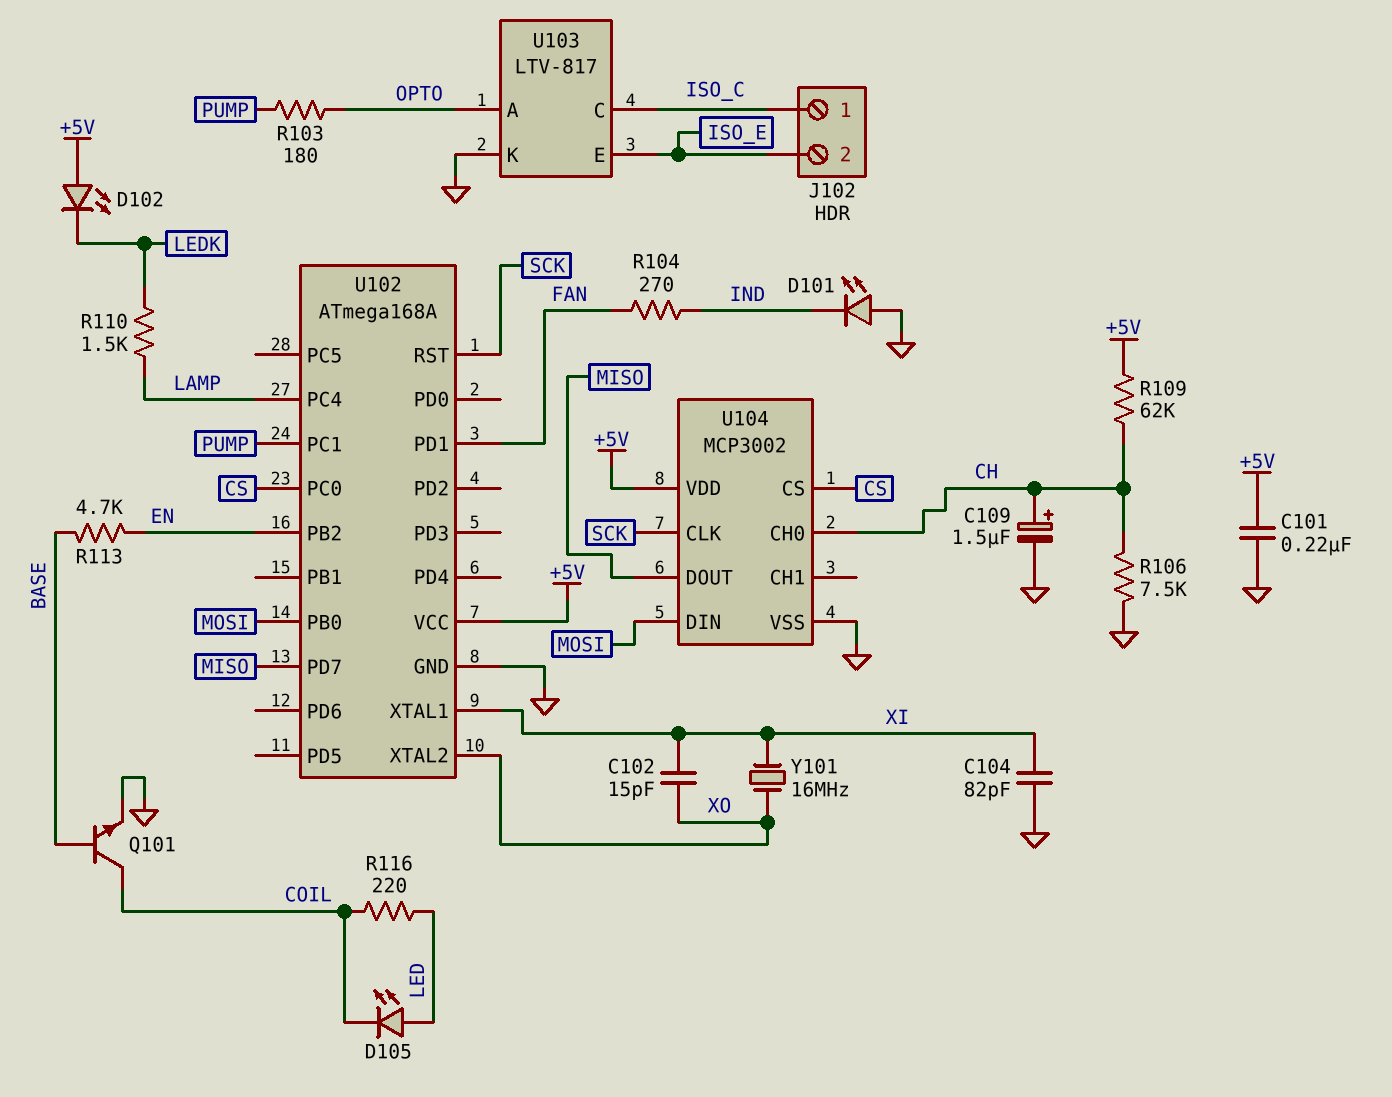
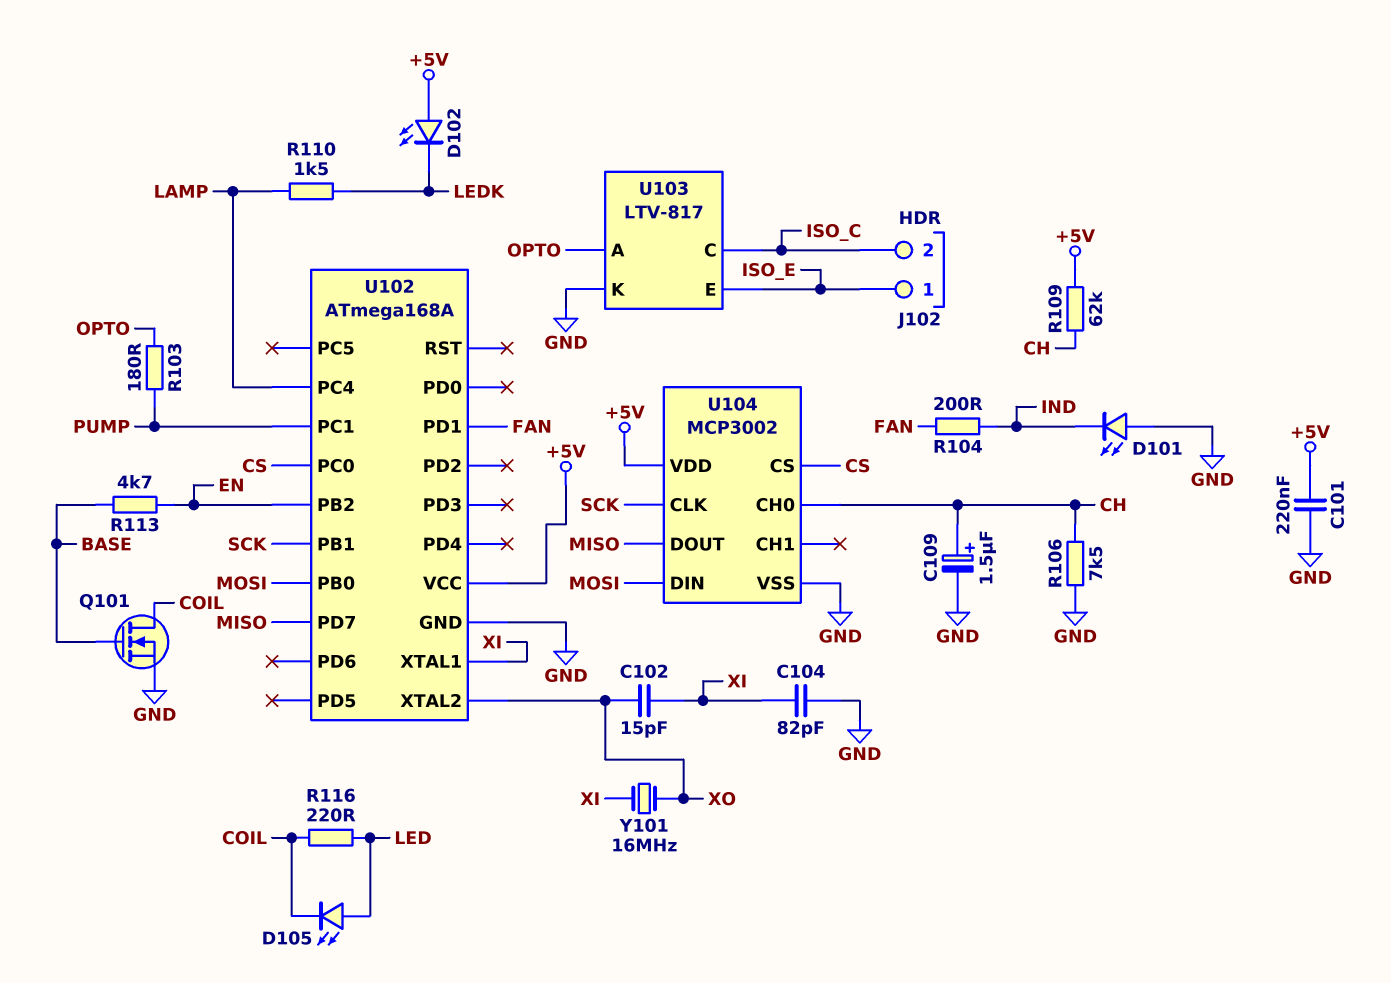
J102 pin 1: ISO_C -> ISO_E
J102 pin 2: ISO_E -> ISO_C
Q101: NPN (B BASE, C COIL, E GND) -> NMOS (G BASE, D COIL, S GND)
R104: 270 (FAN, IND) -> 200 (FAN, IND)
U102 pin PB1: none -> SCK
U102 pin RST: SCK -> none

